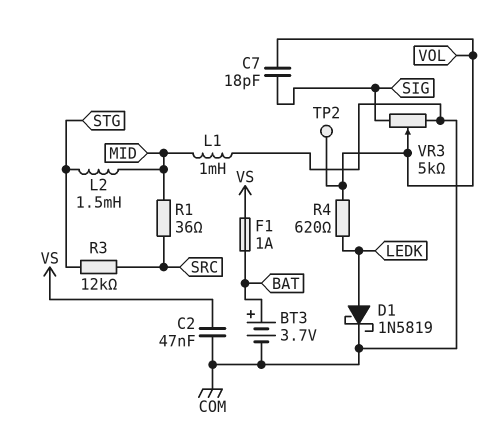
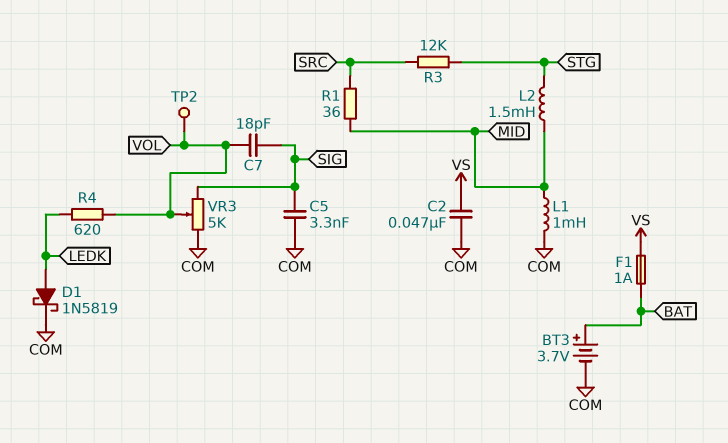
C5: none -> 3.3nF (COM, SIG)

